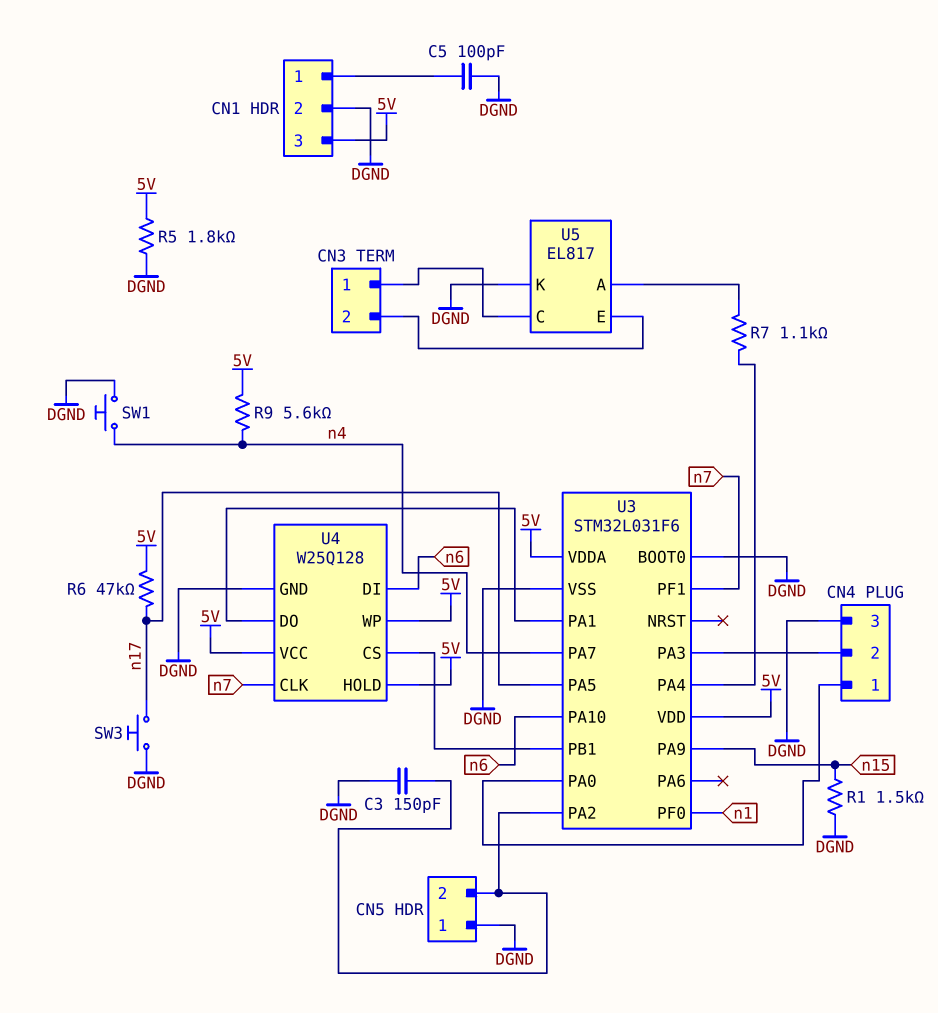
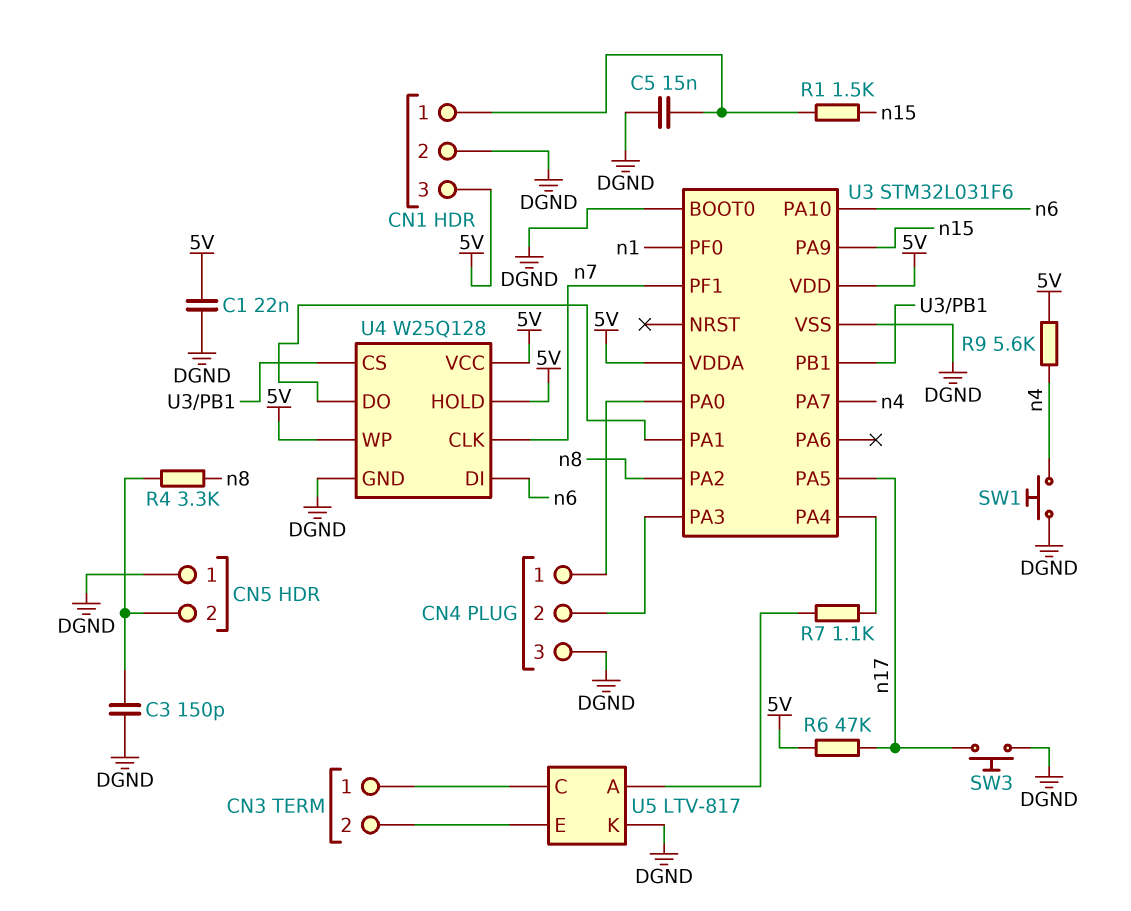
C1: none -> 22nF (5V, DGND)
C5: 100pF (CN1/1, DGND) -> 15nF (CN1/1, DGND)
R1: 1.5k (DGND, n15) -> 1.5k (CN1/1, n15)
R4: none -> 3.3k (CN5/2, n8)
R5: 1.8k (5V, DGND) -> none
U3 pin PA2: CN5/2 -> n8
U5: EL817 -> LTV-817

